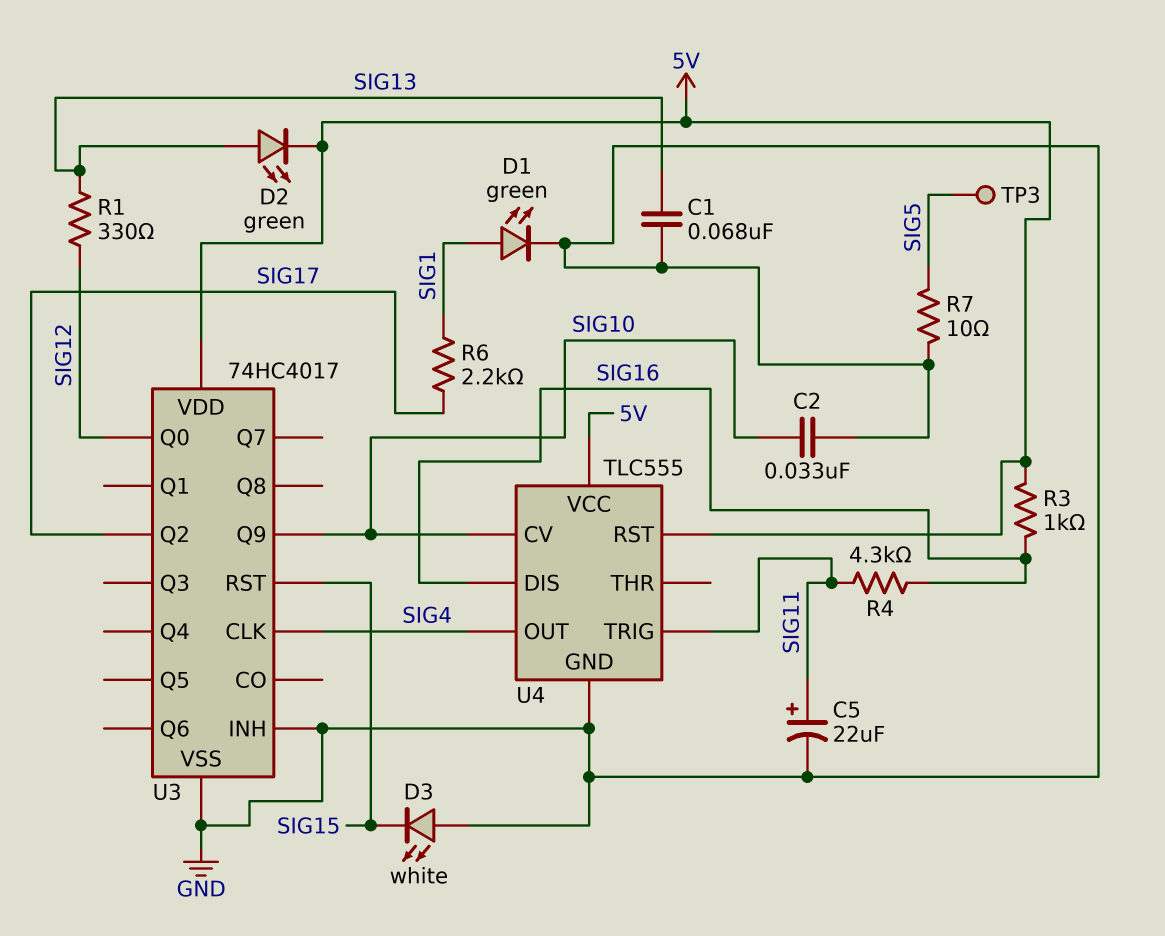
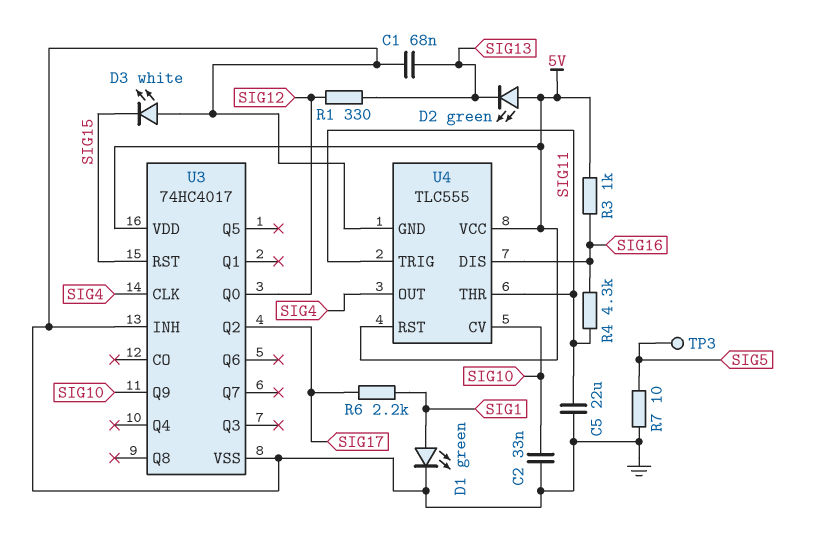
C5: 22uF (plus SIG11, minus GND) -> 22uF (GND, SIG11)
D2: LED green (A SIG13, K 5V) -> LED green (A 5V, K SIG13)
U4 pin THR: none -> SIG11

